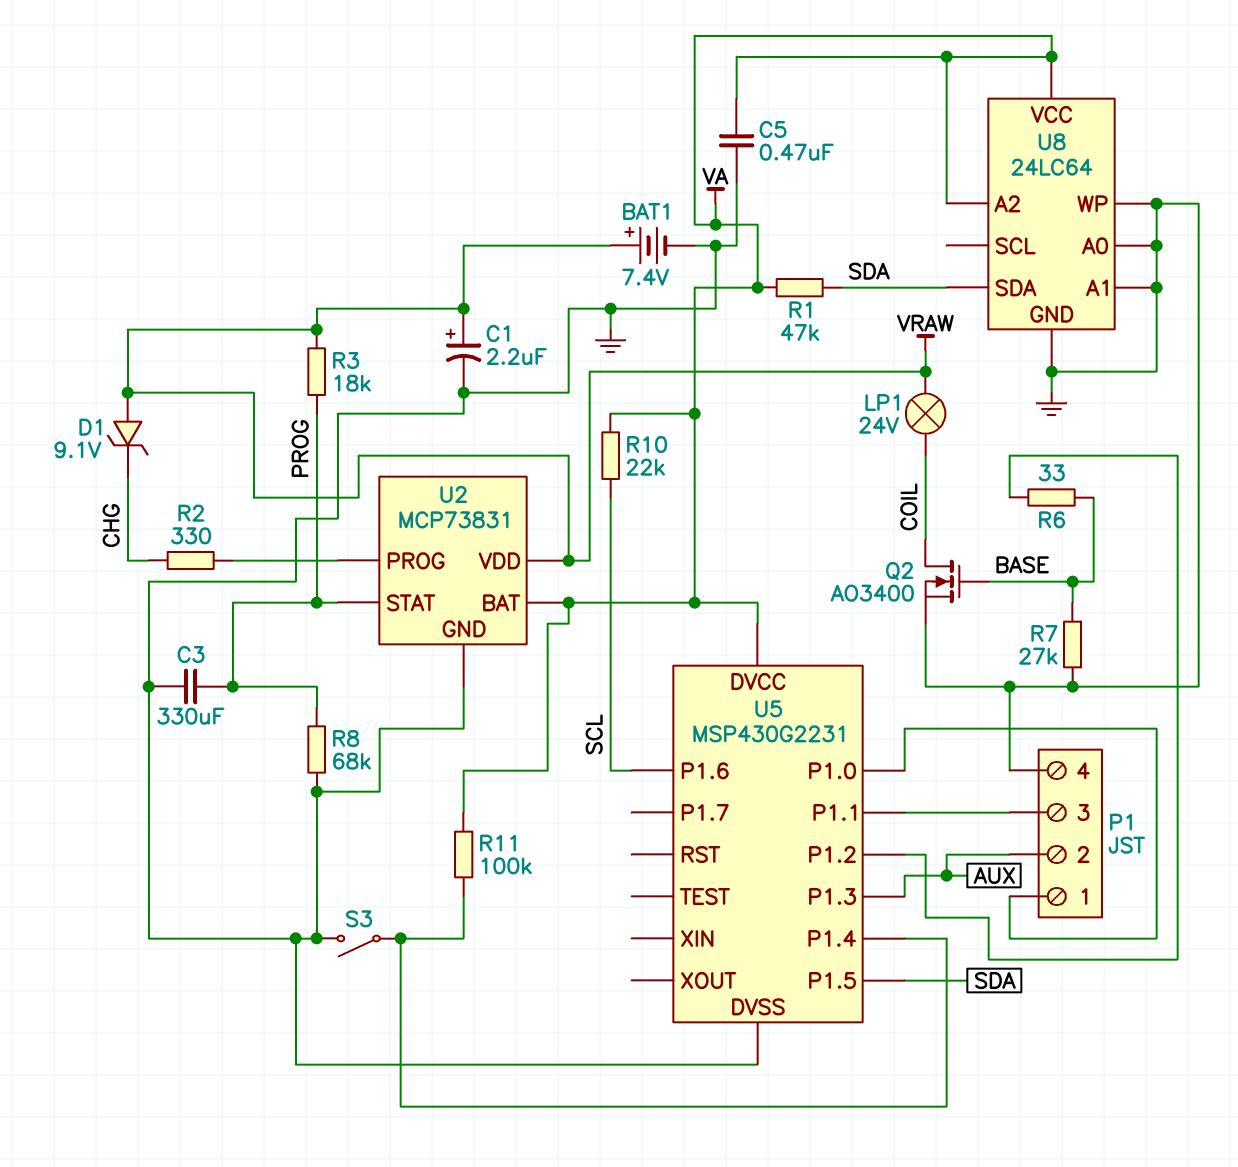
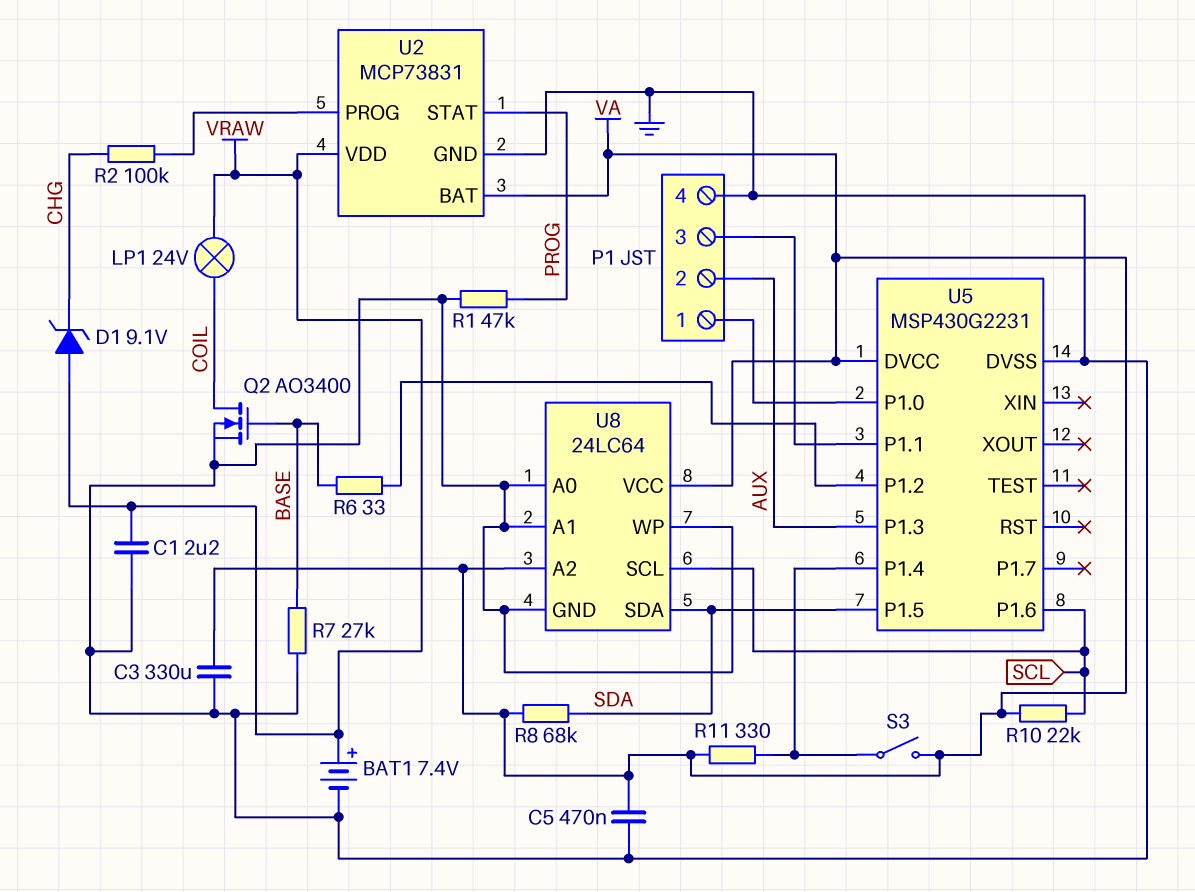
C1: 2.2uF (plus VRAW, minus GND) -> 2.2uF (GND, VRAW)
C3: 330uF (GND, PROG) -> 330uF (GND, VA)
R1: 47k (SDA, VA) -> 47k (GND, PROG)
R2: 330 (CHG, U2/PROG) -> 100k (CHG, U2/PROG)
R3: 18k (PROG, VRAW) -> none
R8: 68k (GND, PROG) -> 68k (SDA, VA)
R11: 100k (U5/P1.4, VA) -> 330 (U5/P1.4, VA)
S3: switch (GND, U5/P1.4) -> switch (U5/P1.4, VA)
U8 pin SCL: none -> SCL

